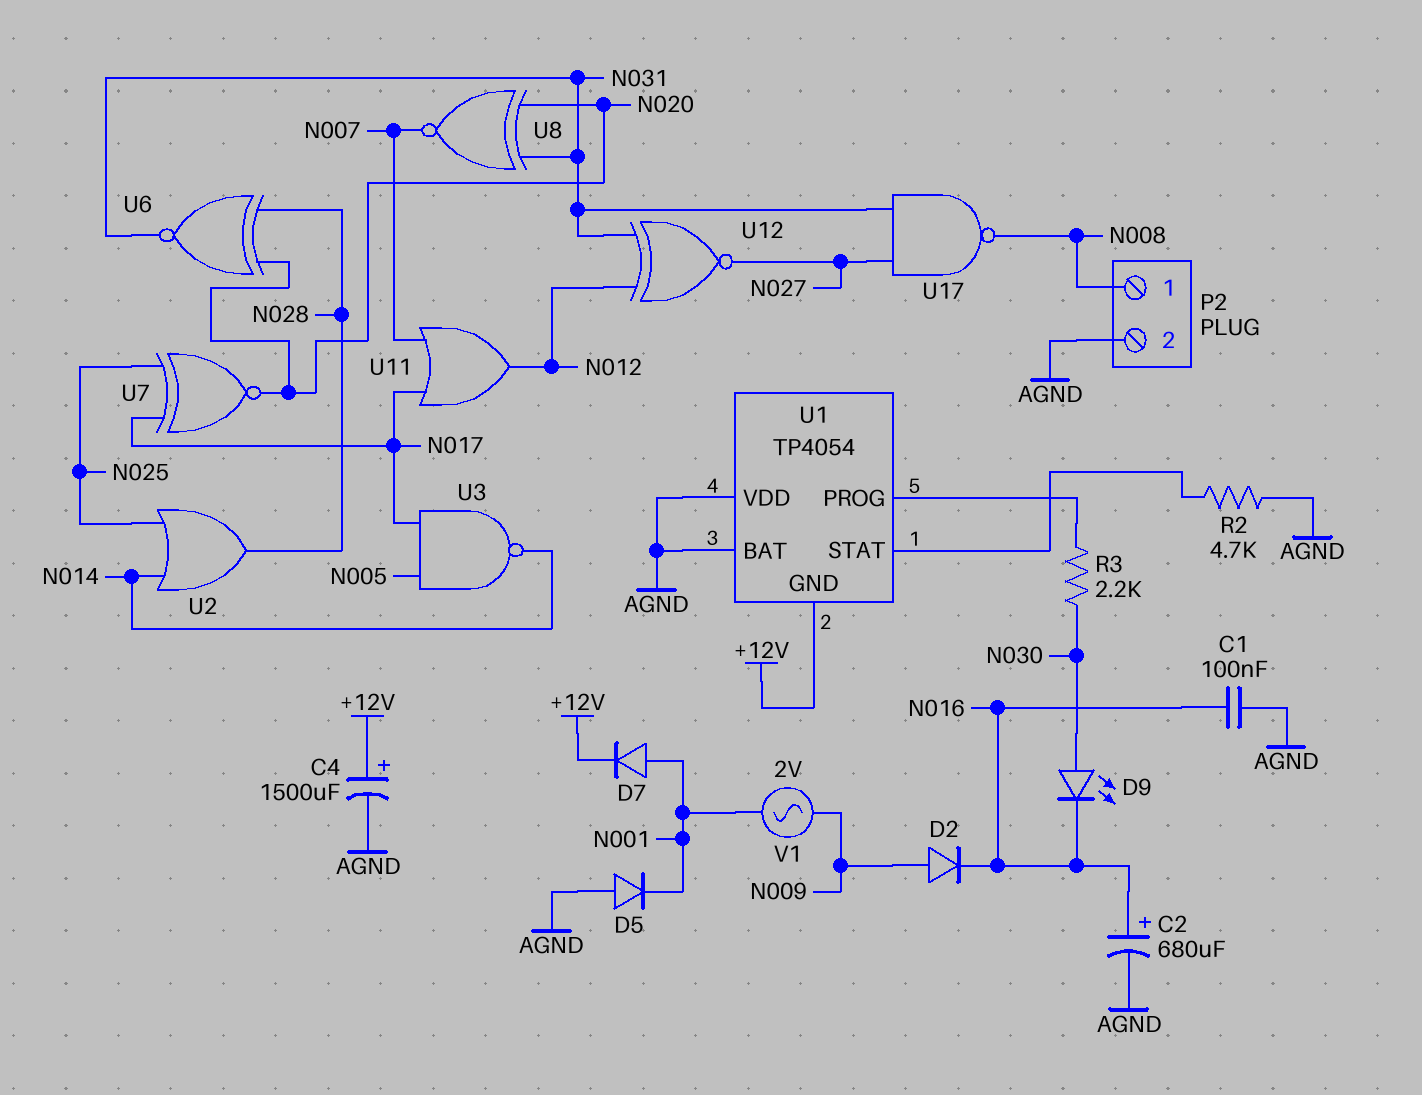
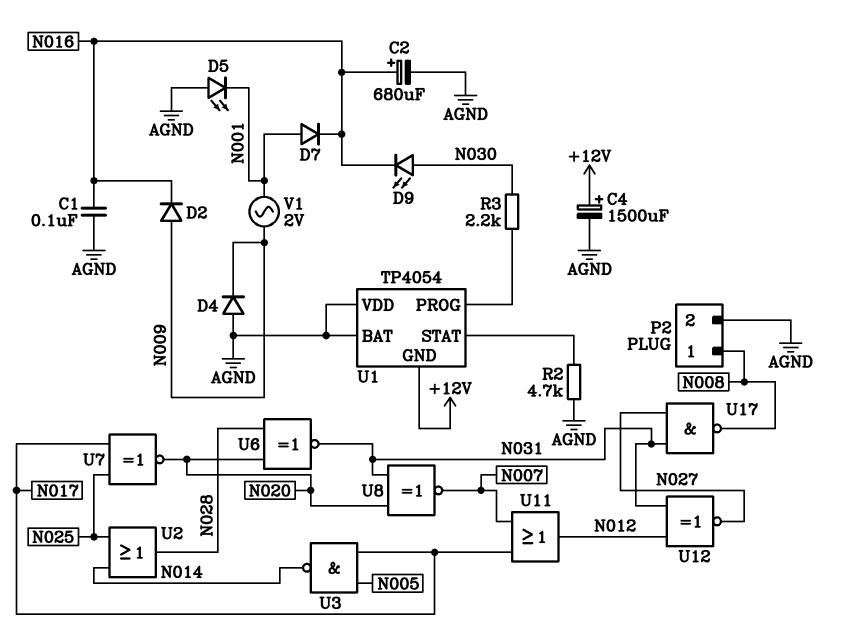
D4: none -> diode (A AGND, K N009)
D5: diode (A AGND, K N001) -> LED (A AGND, K N001)
D7: diode (A N001, K +12V) -> diode (A N001, K N016)

